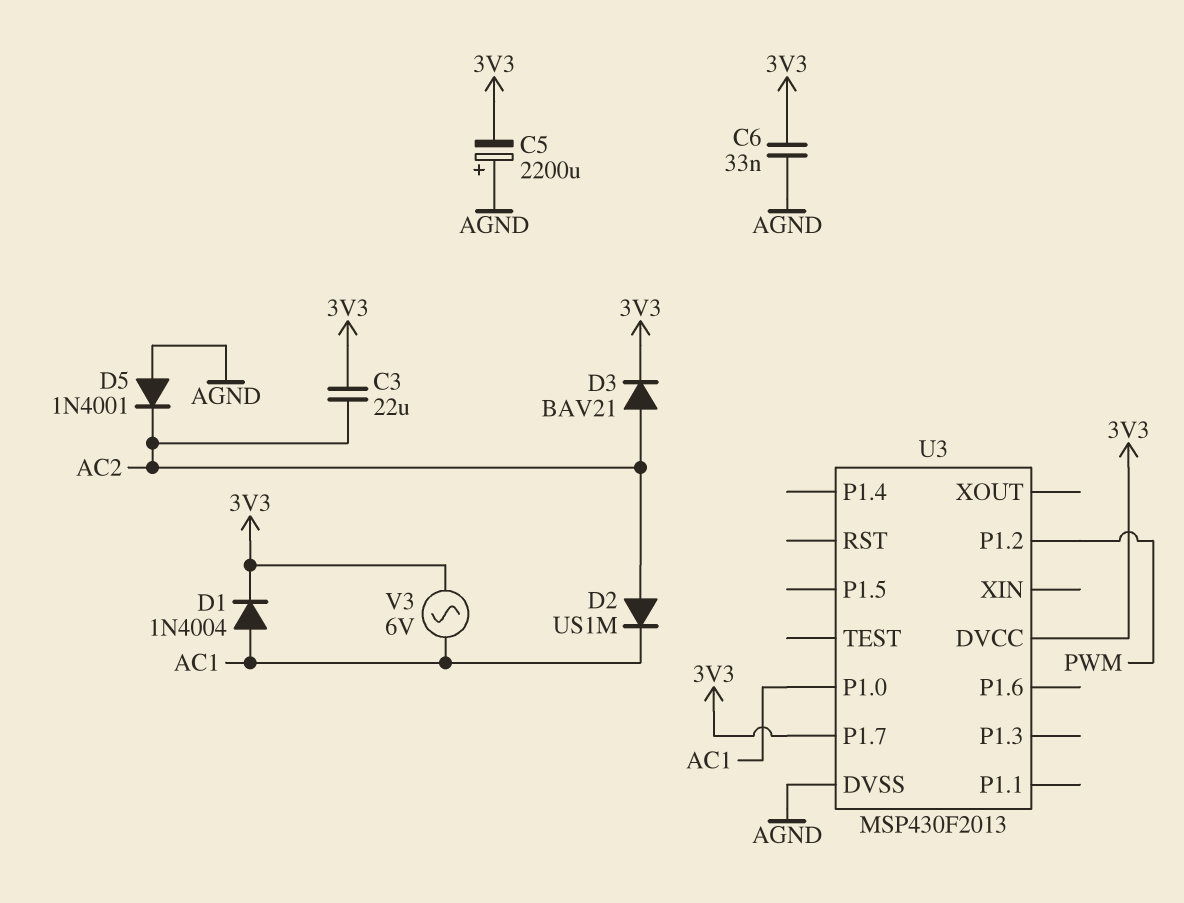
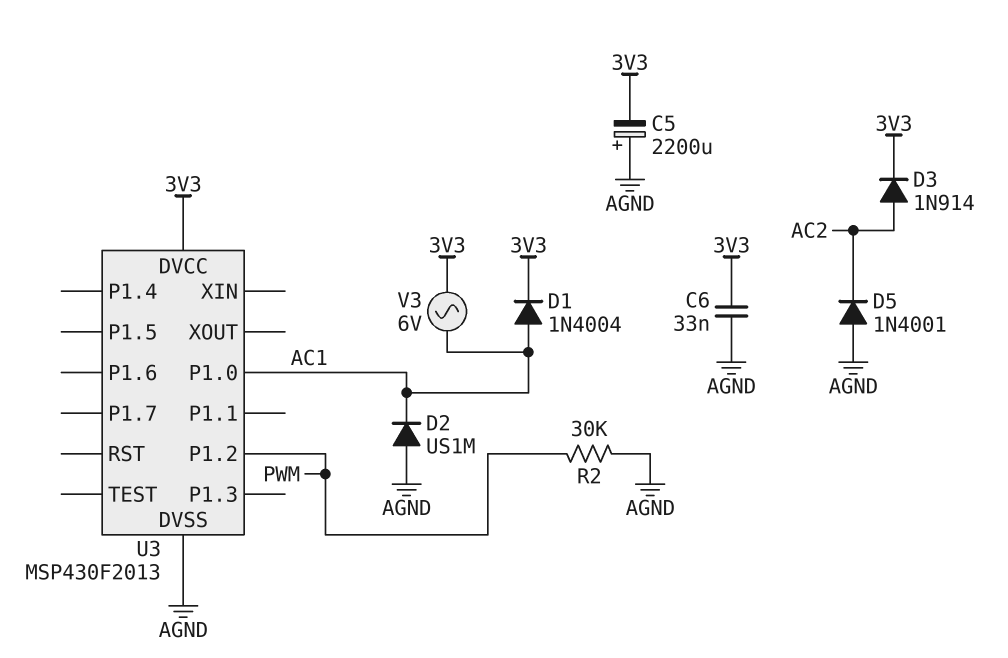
C3: 22uF (3V3, AC2) -> none
D2: diode US1M (A AC2, K AC1) -> diode US1M (A AGND, K AC1)
D3: diode BAV21 (A AC2, K 3V3) -> diode 1N914 (A AC2, K 3V3)
R2: none -> 30k (AGND, PWM)
U3 pin P1.7: 3V3 -> none

